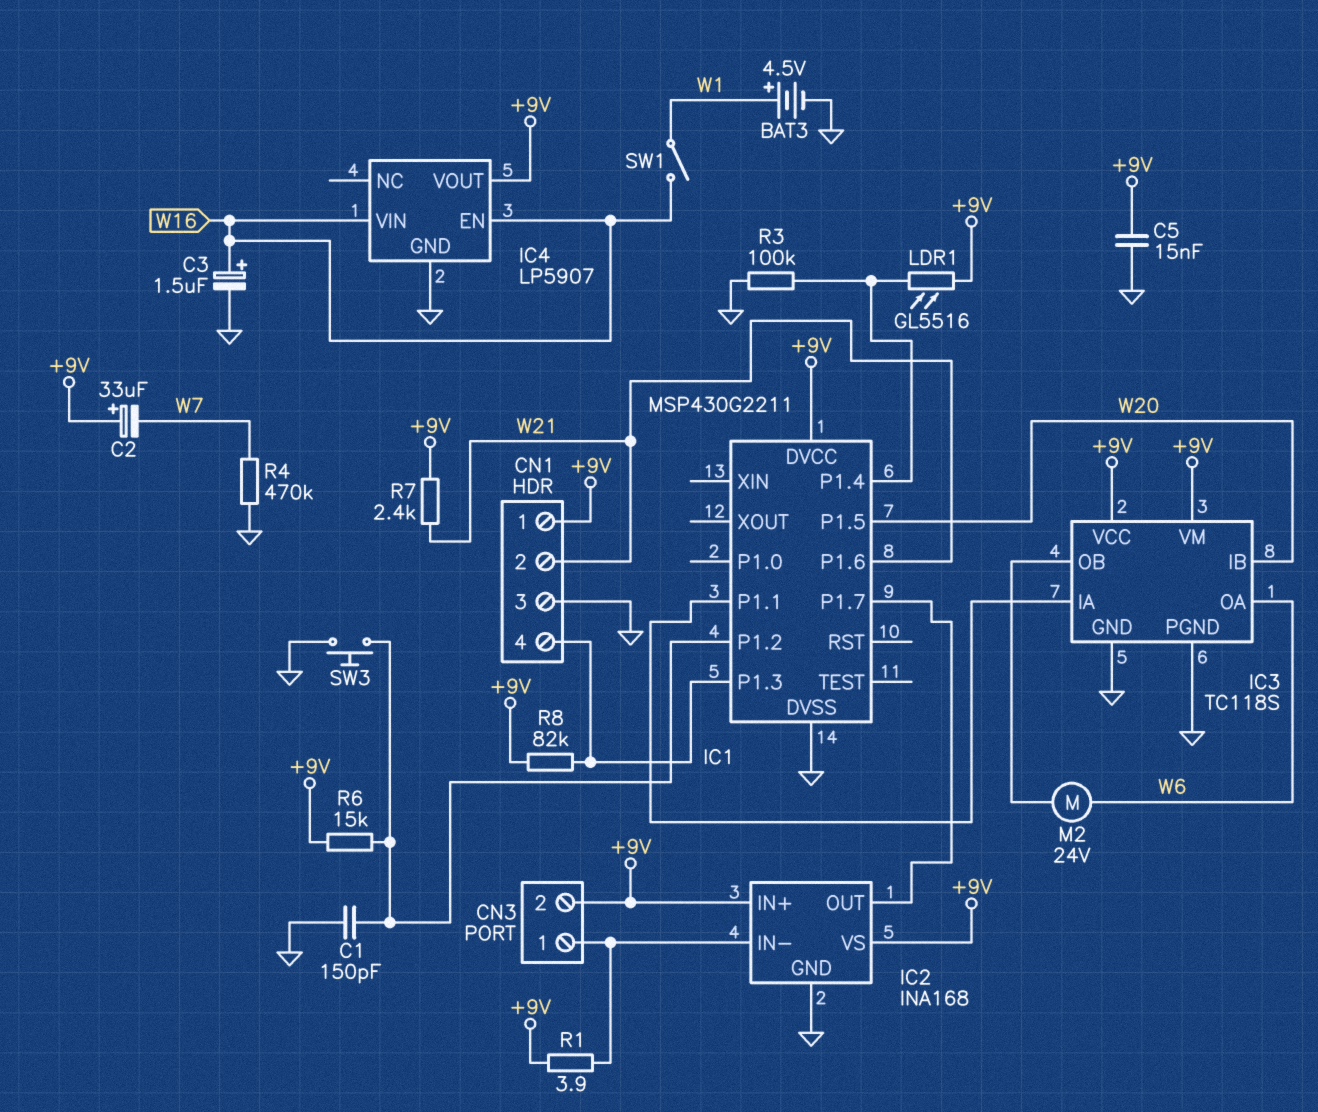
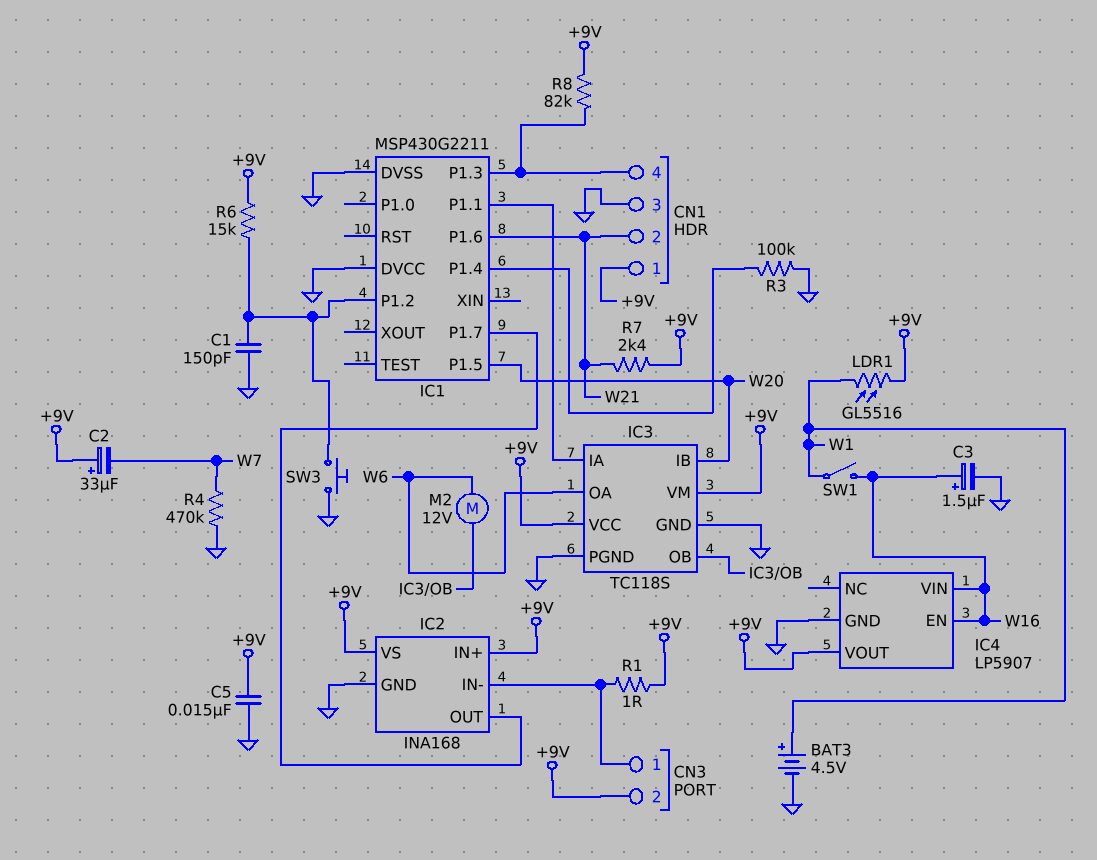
IC1 pin DVCC: +9V -> GND
LDR1: GL5516 (+9V, IC1/P1.4) -> GL5516 (+9V, W1)
M2: motor 24V (IC3/OB, W6) -> motor 12V (IC3/OB, W6)
R1: 3.9 (+9V, CN3/1) -> 1 (+9V, CN3/1)

